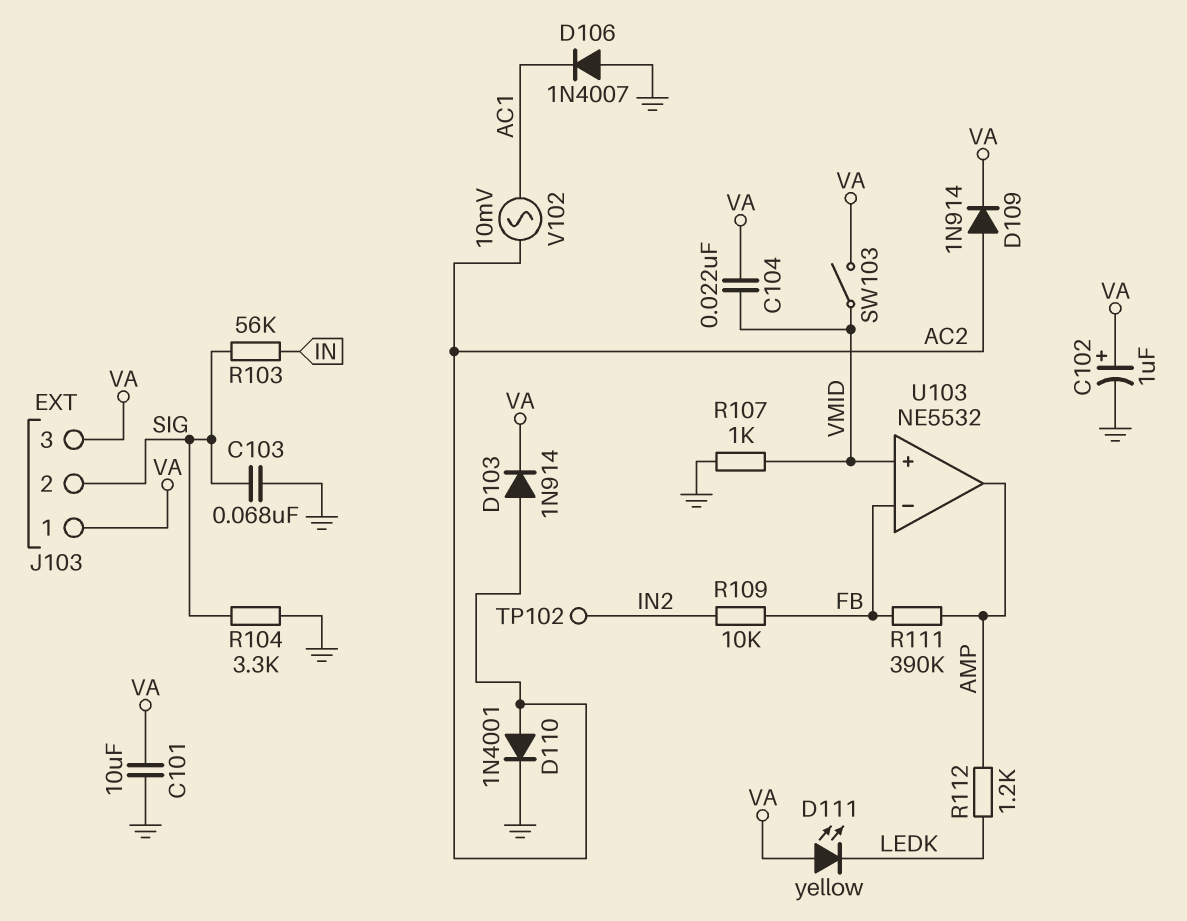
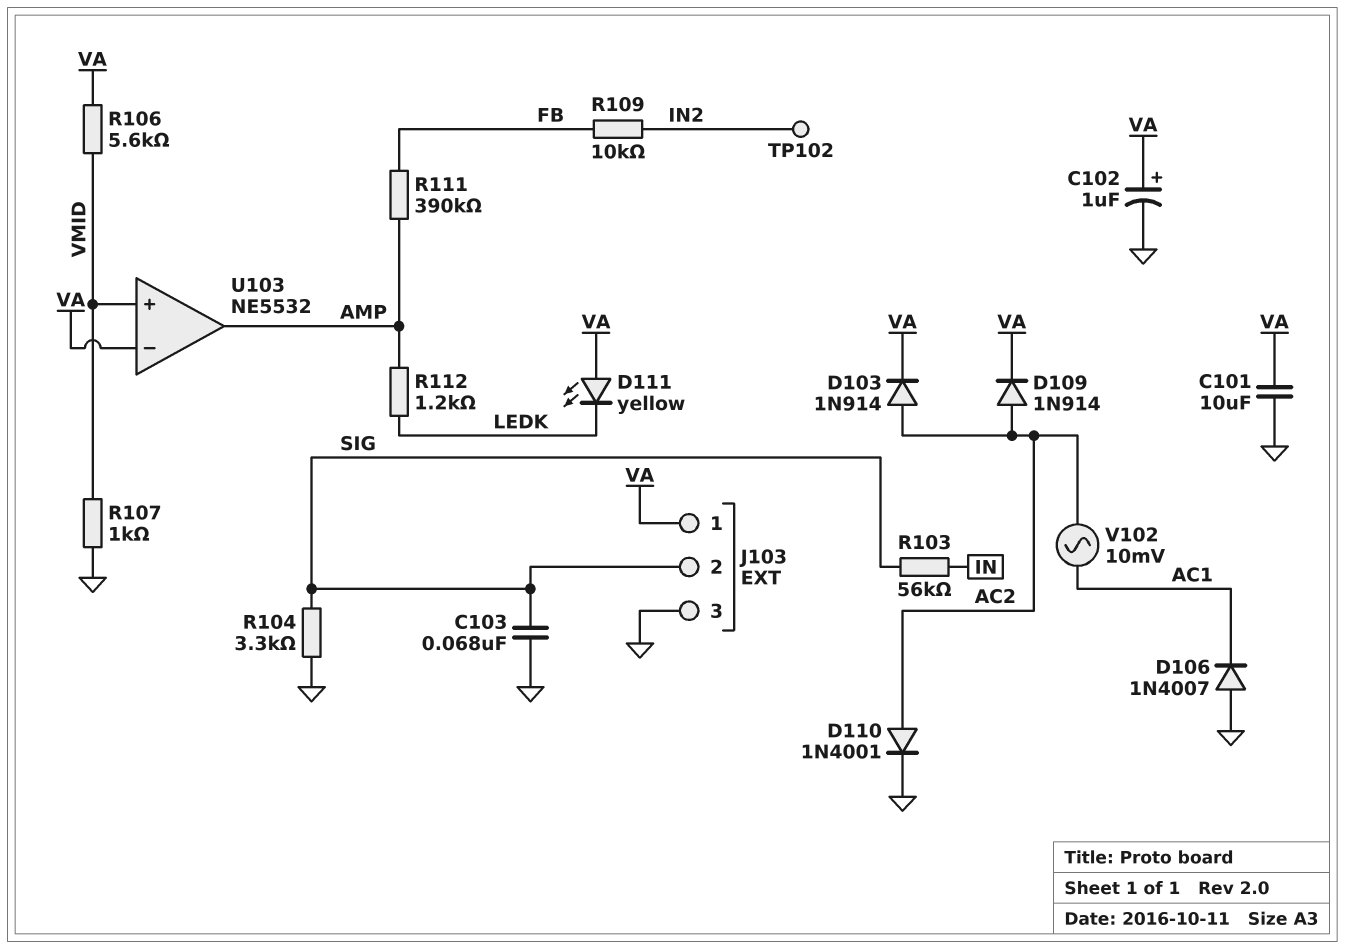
C104: 22nF (VA, VMID) -> none
J103 pin 3: VA -> GND
R106: none -> 5.6k (VA, VMID)
SW103: switch (VA, VMID) -> none
U103 pin in-: FB -> VA

